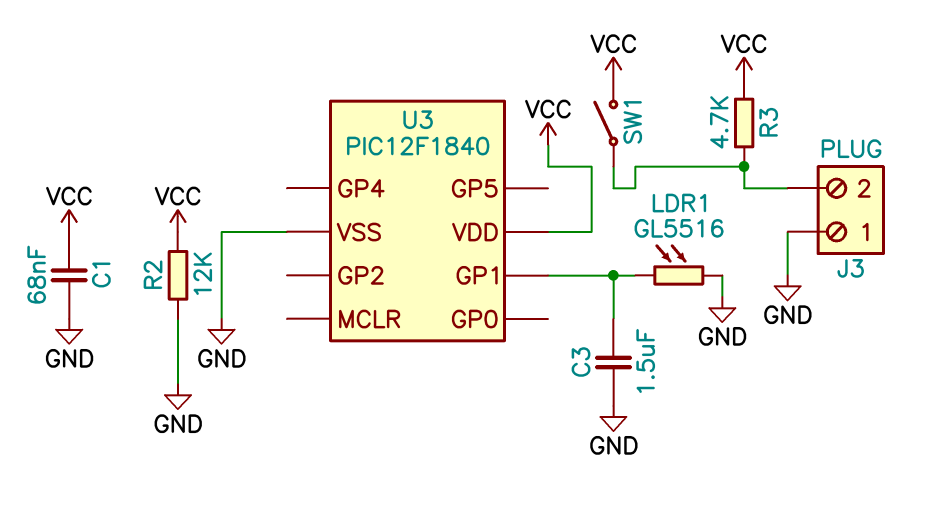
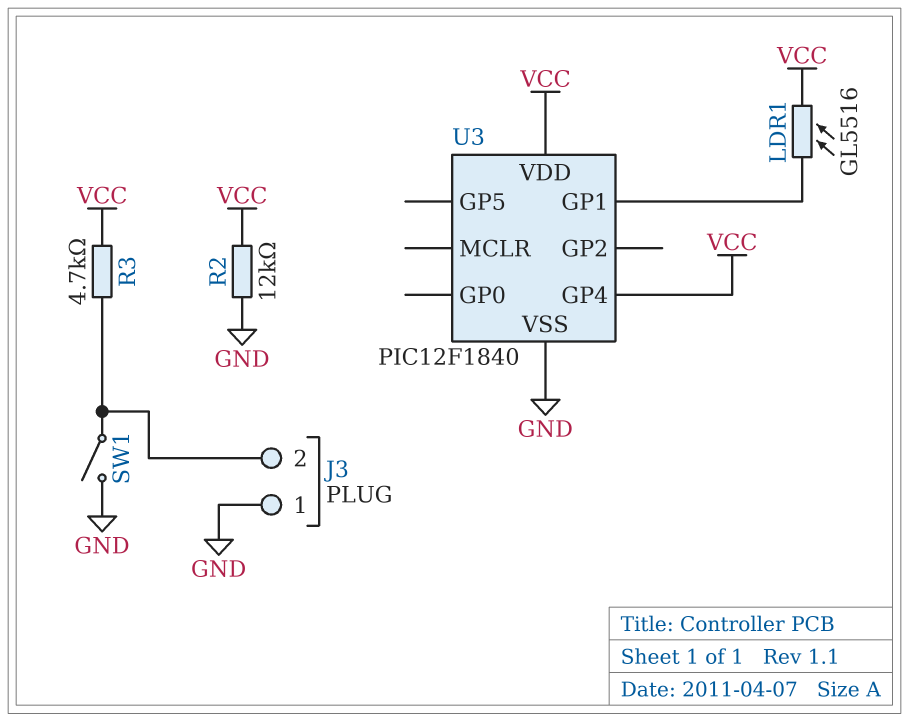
C1: 68nF (GND, VCC) -> none
C3: 1.5uF (GND, U3/GP1) -> none
LDR1: GL5516 (GND, U3/GP1) -> GL5516 (U3/GP1, VCC)
SW1: switch (J3/2, VCC) -> switch (GND, J3/2)
U3 pin GP4: none -> VCC

